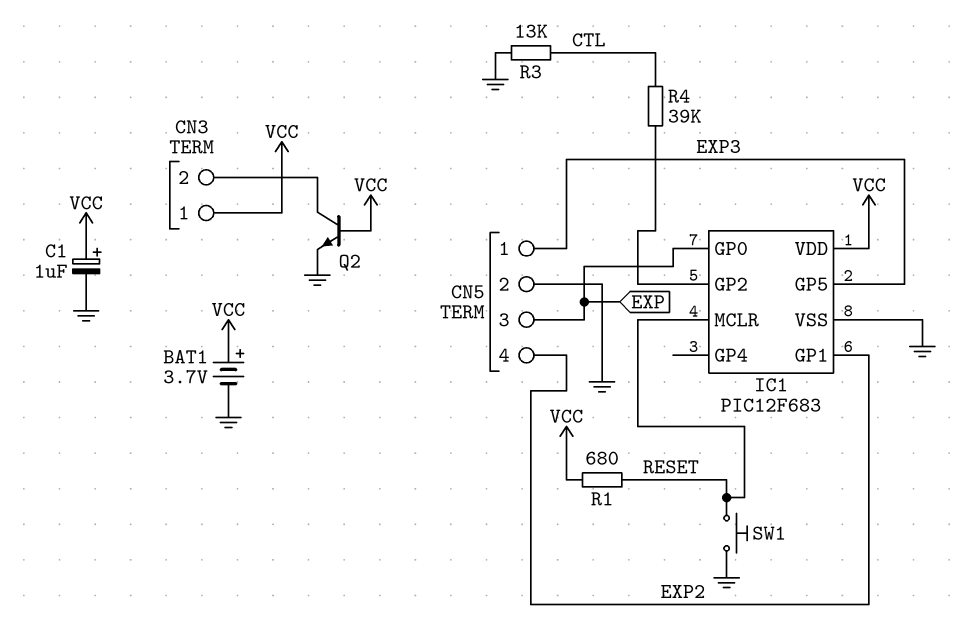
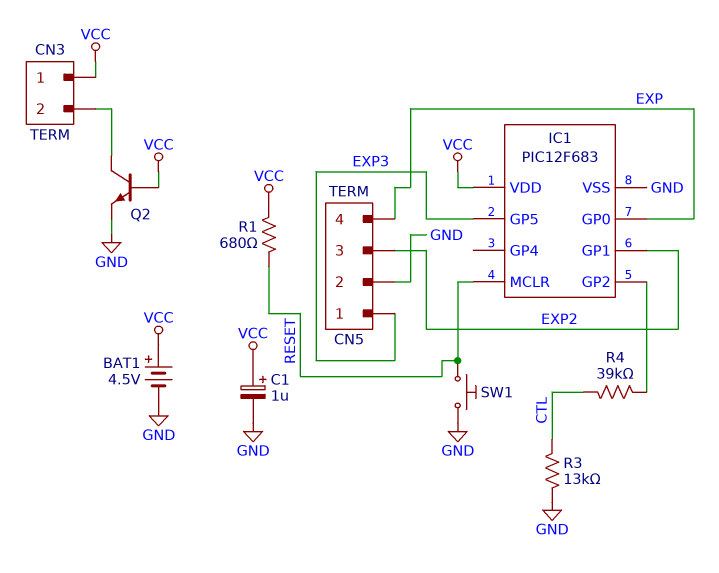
BAT1: 3.7V (plus VCC, minus GND) -> 4.5V (plus VCC, minus GND)
CN5 pin 3: EXP -> EXP2
CN5 pin 4: EXP2 -> EXP

